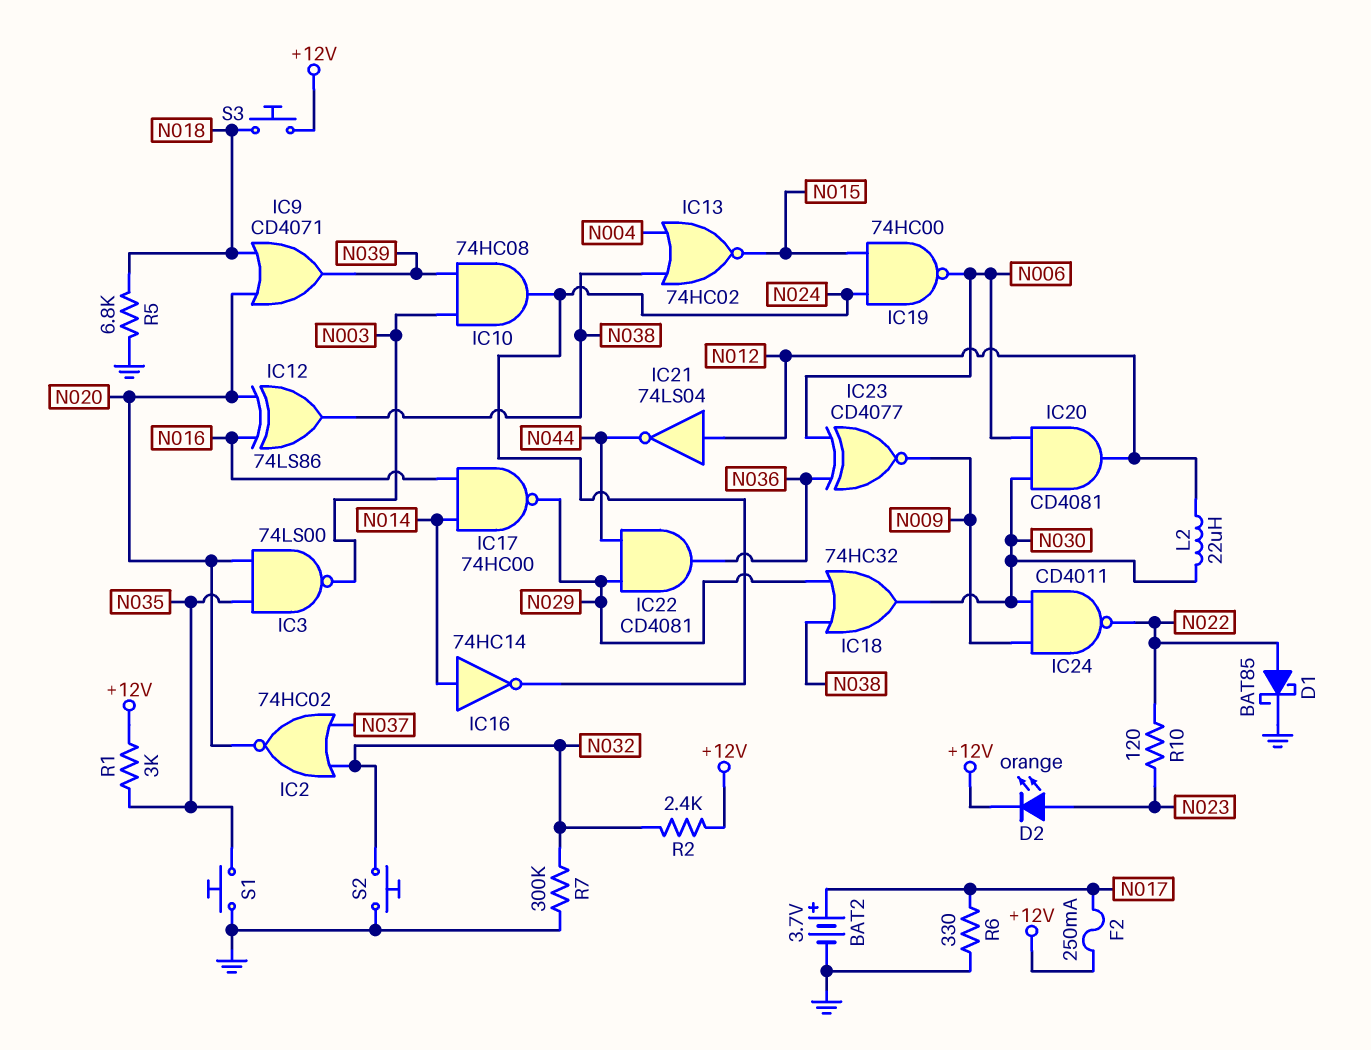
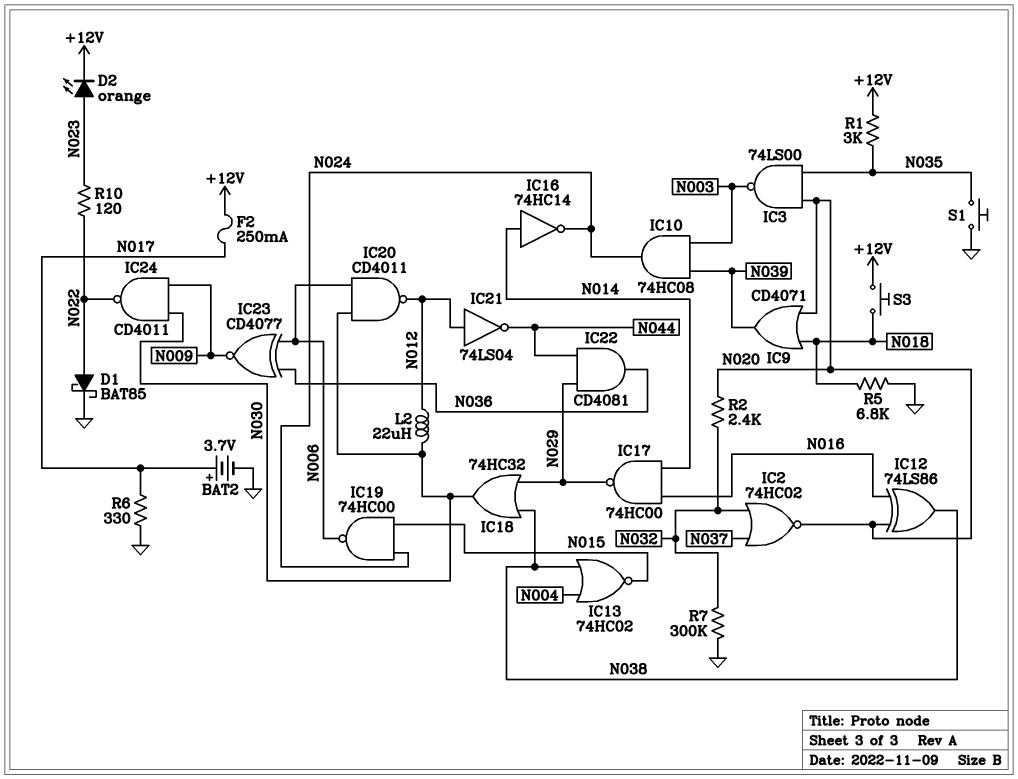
IC20: AND CD4081 (in N006, in N030, out N012) -> NAND CD4011 (in N006, in N030, out N012)
R2: 2.4k (+12V, N032) -> 2.4k (N020, N032)
S2: button (GND, N032) -> none

